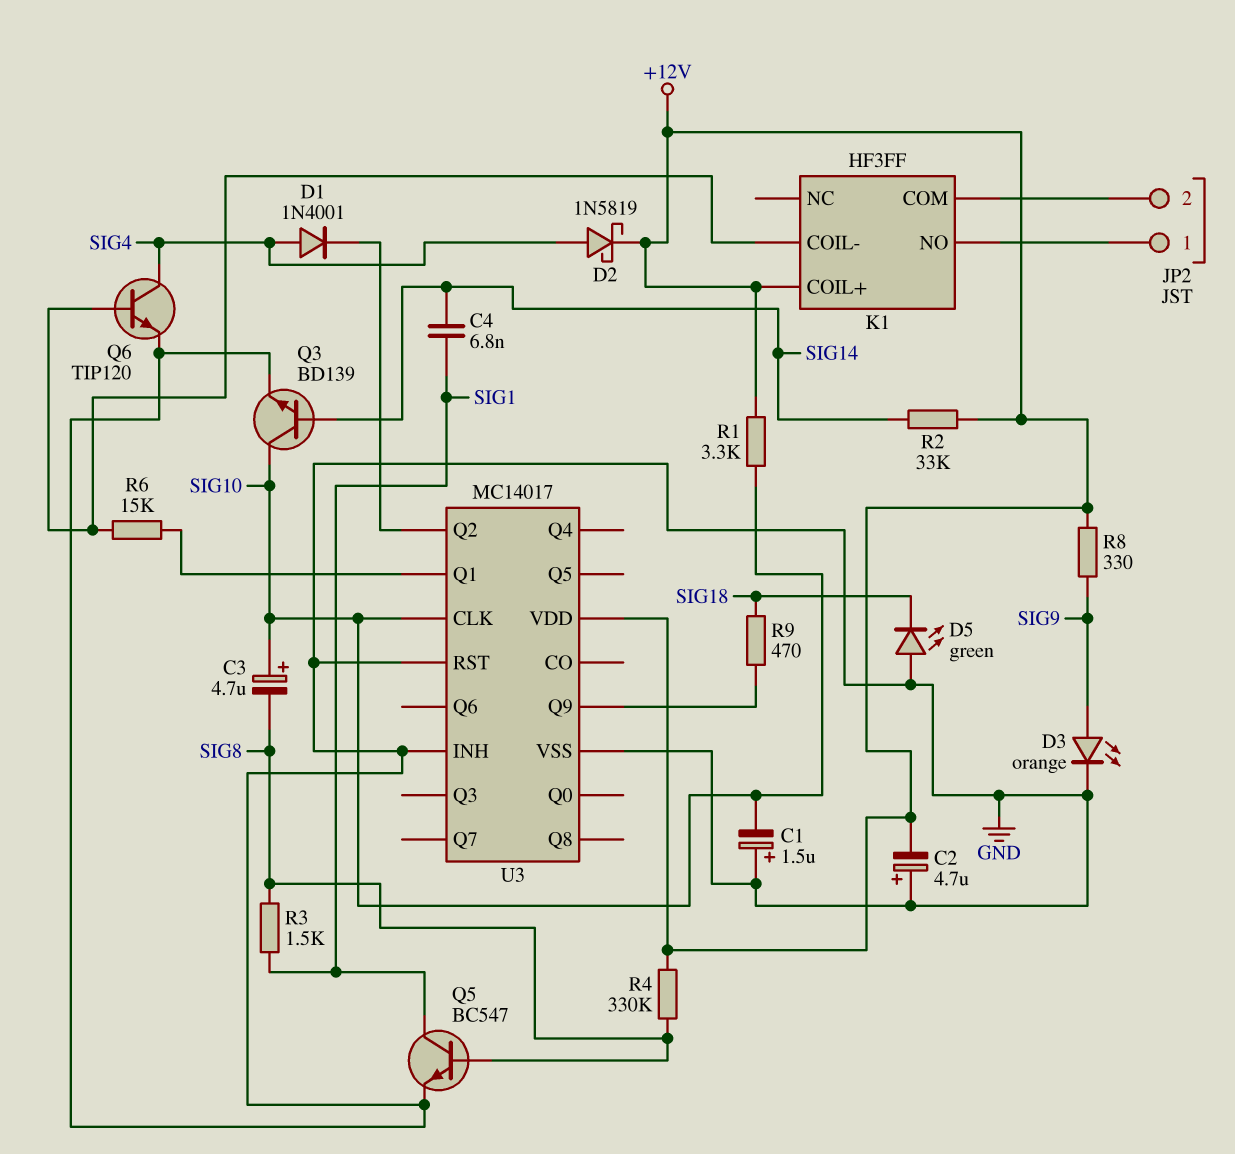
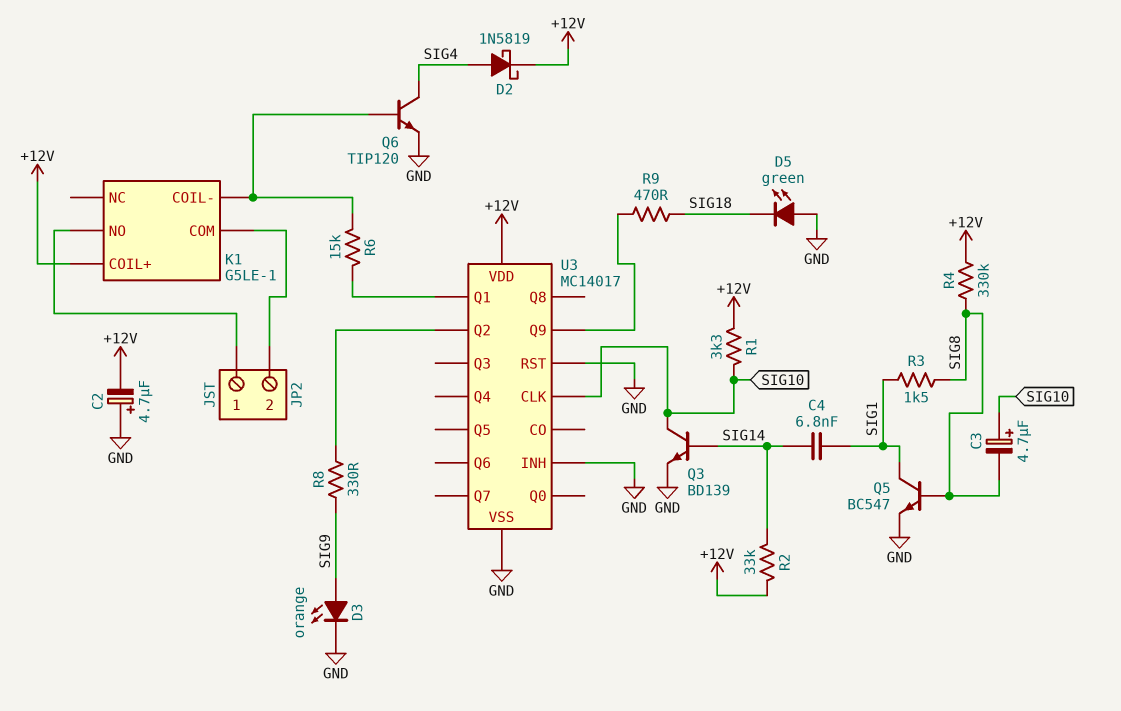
C1: 1.5uF (plus GND, minus SIG10) -> none
D1: diode 1N4001 (A SIG4, K U3/Q2) -> none
K1: HF3FF -> G5LE-1
R8: 330 (+12V, SIG9) -> 330 (SIG9, U3/Q2)

